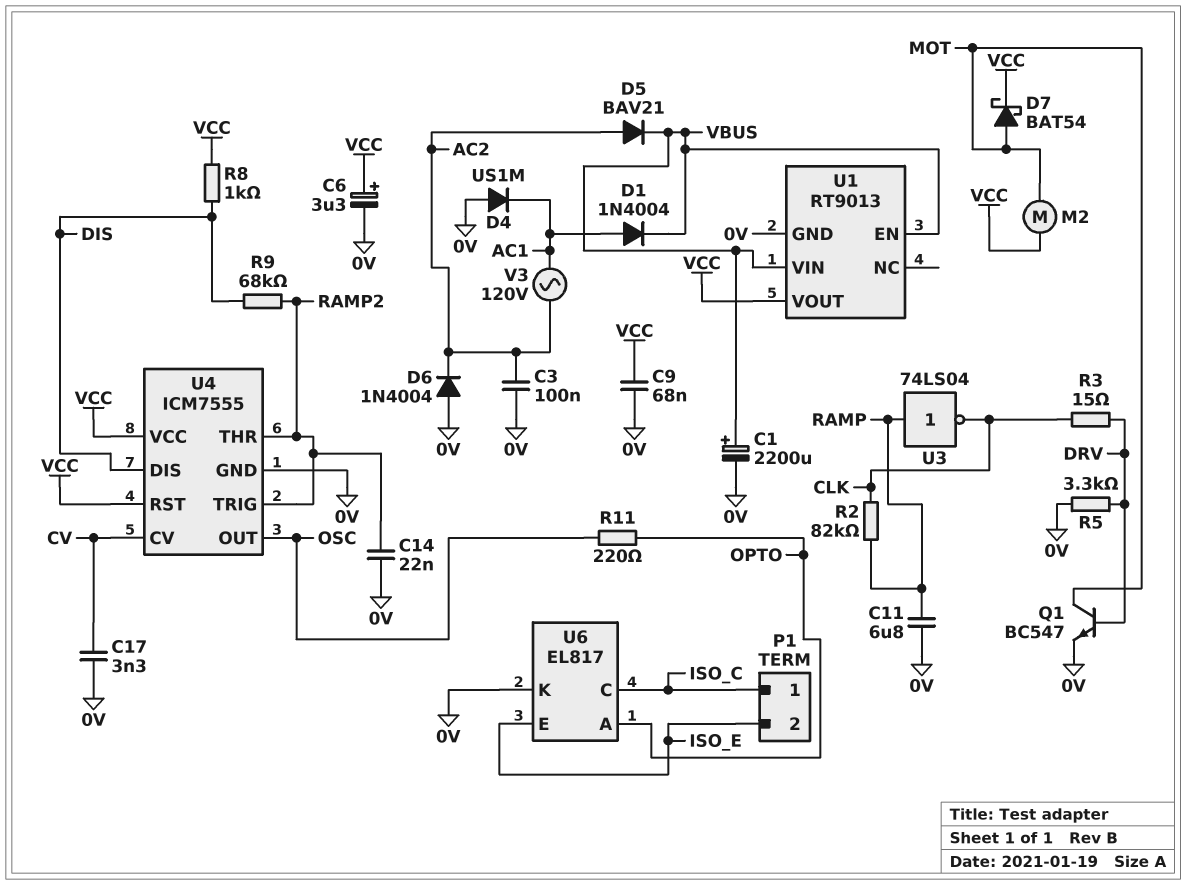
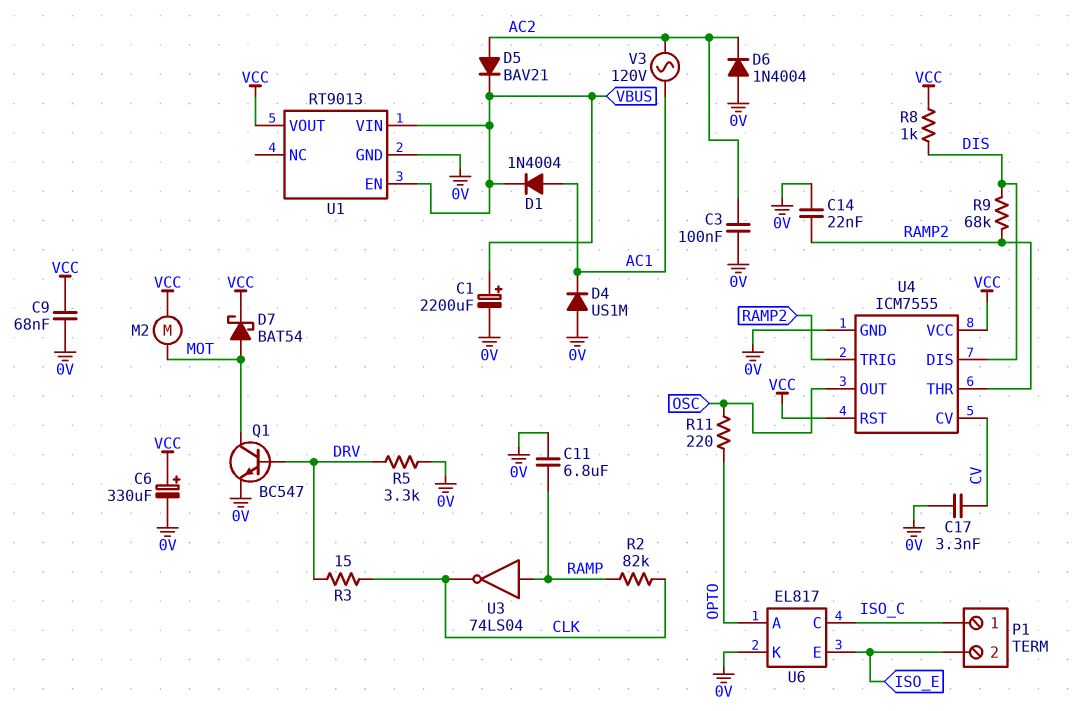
C6: 3.3uF (plus VCC, minus 0V) -> 330uF (plus VCC, minus 0V)

